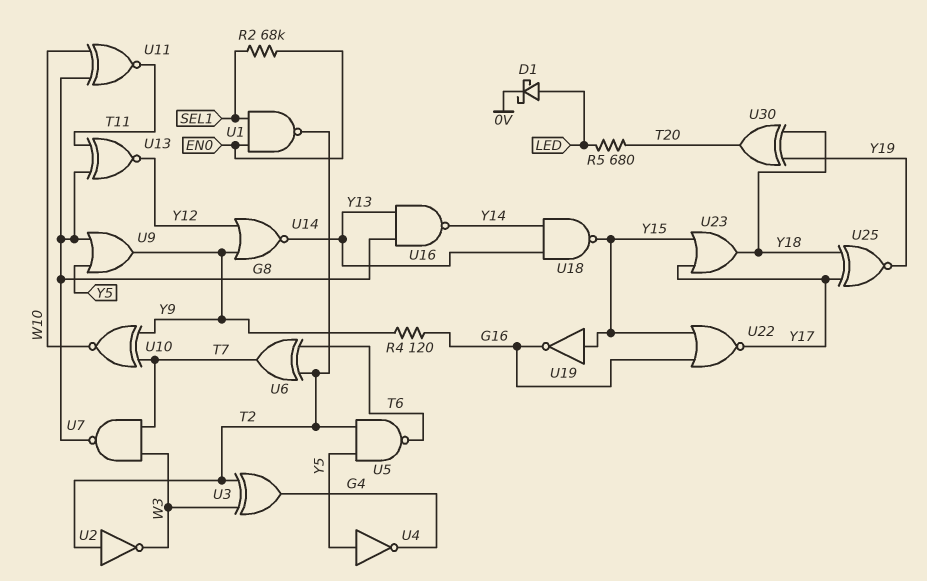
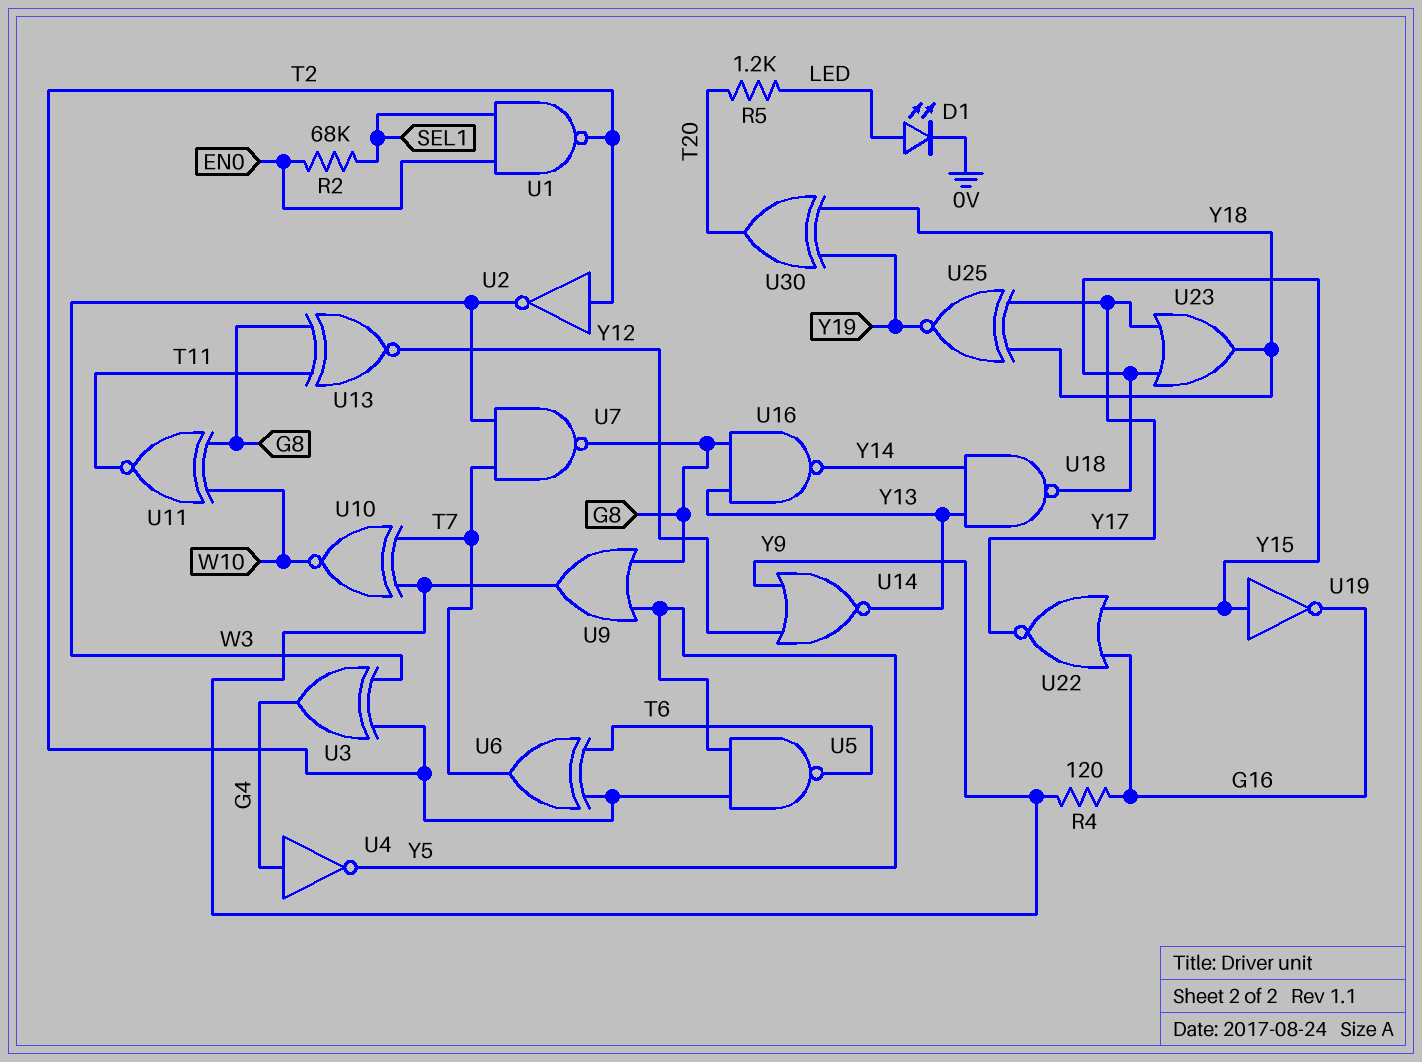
D1: schottky (A LED, K 0V) -> LED (A LED, K 0V)
R5: 680 (LED, T20) -> 1.2k (LED, T20)
U4: NOT (in Y5, out G4) -> NOT (in G4, out Y5)

